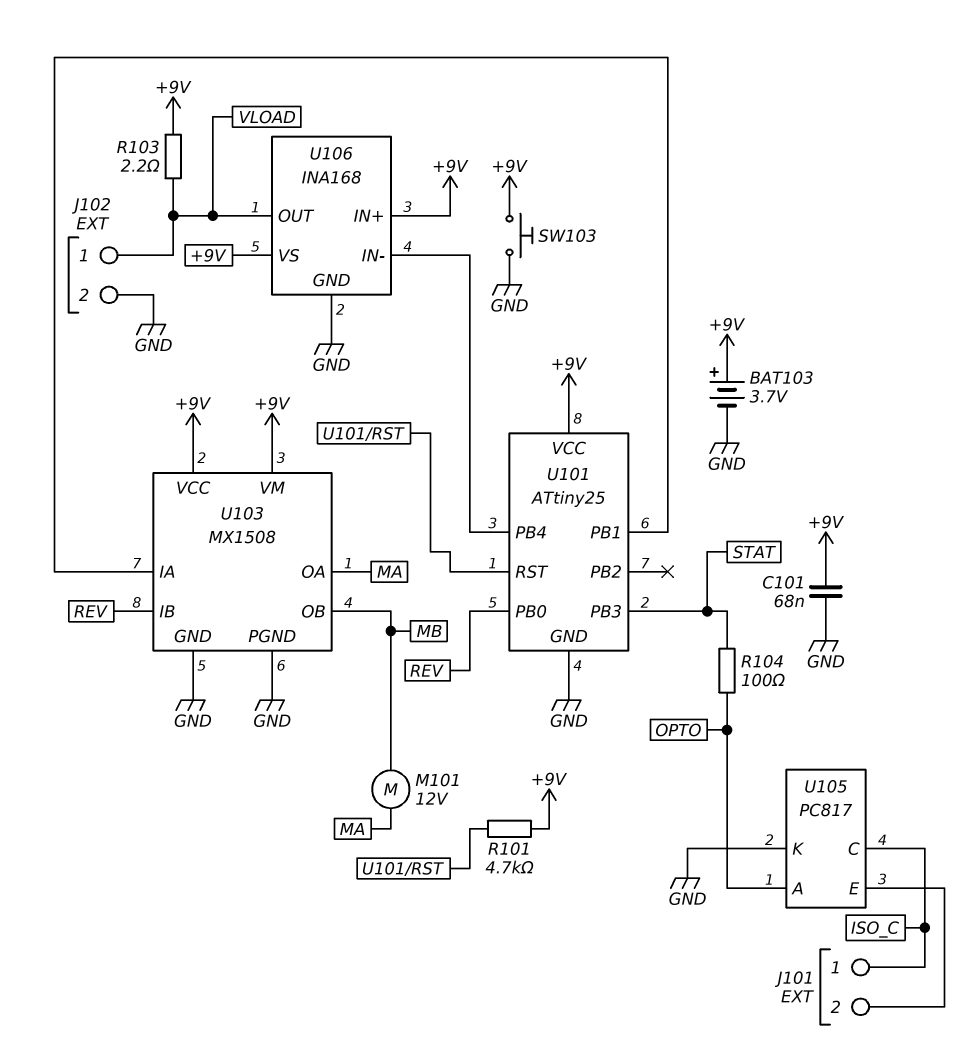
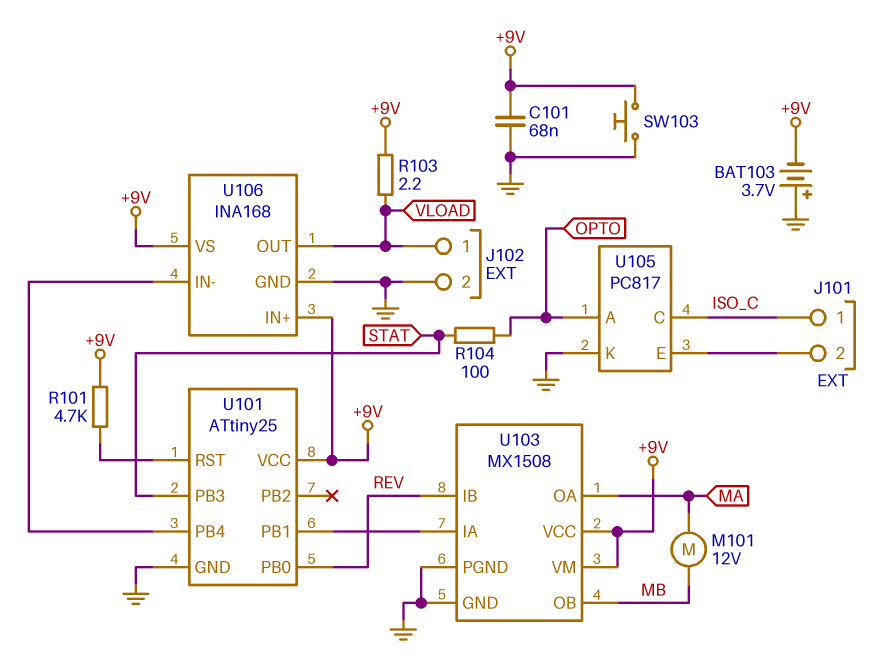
BAT103: 3.7V (plus +9V, minus GND) -> 3.7V (plus GND, minus +9V)

